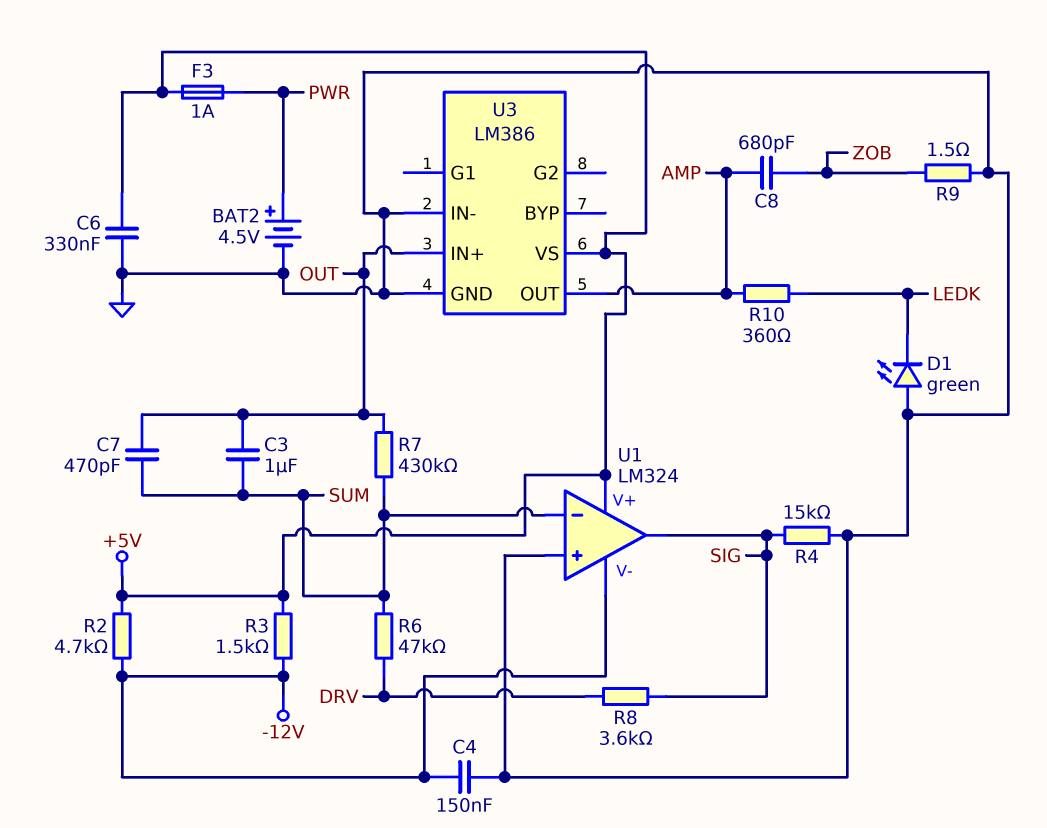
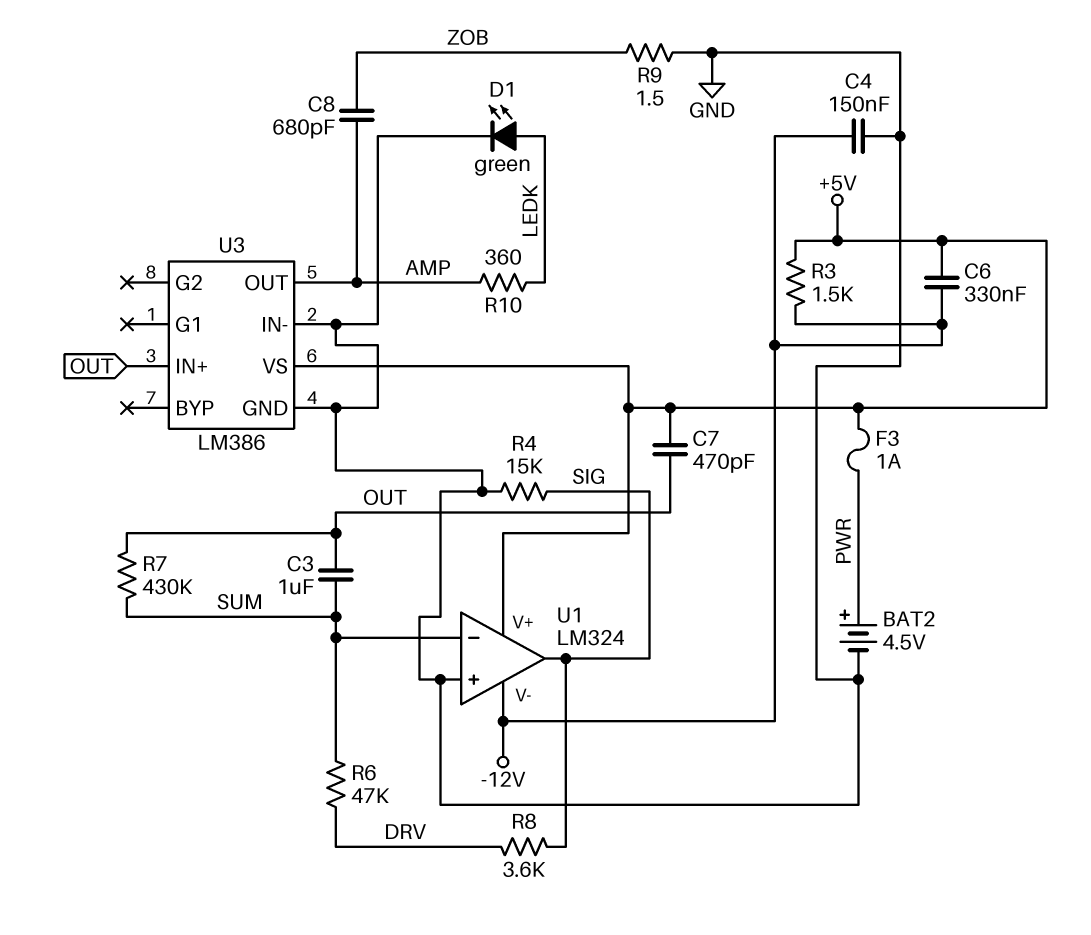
C6: 330nF (+5V, GND) -> 330nF (+5V, -12V)
C7: 470pF (OUT, SUM) -> 470pF (+5V, OUT)
D1: LED green (A GND, K LEDK) -> LED green (A LEDK, K GND)
R2: 4.7k (+5V, -12V) -> none

